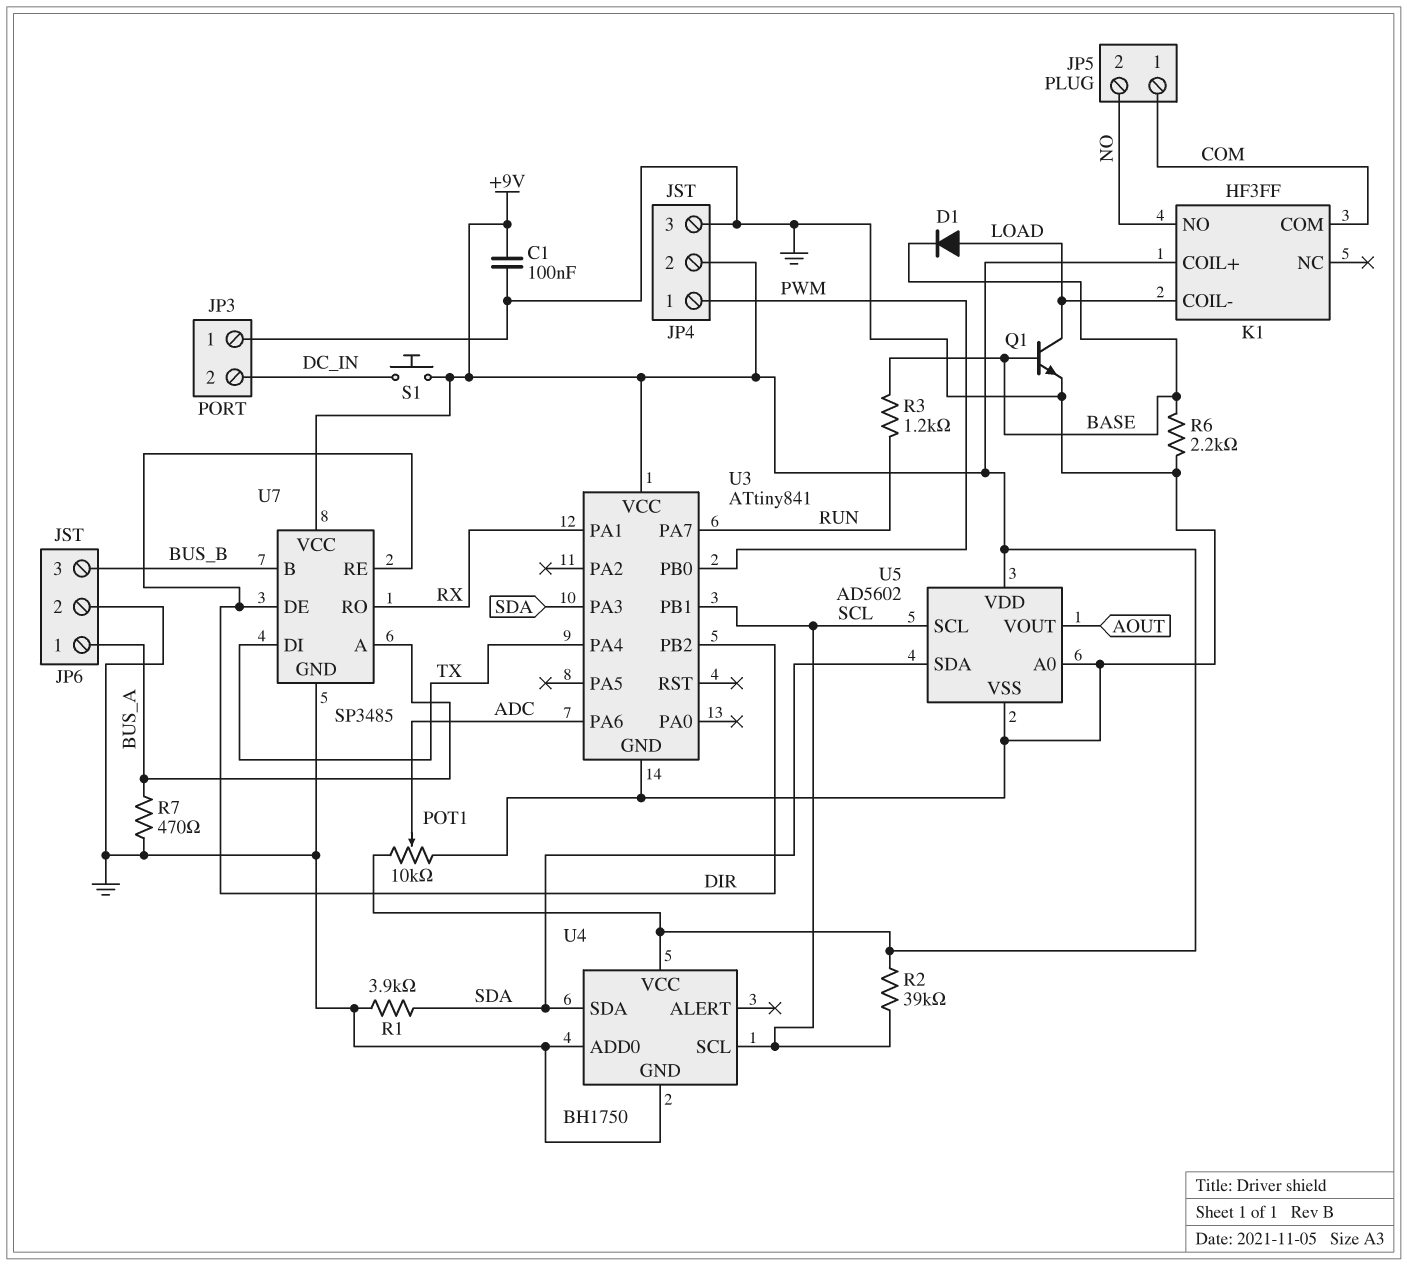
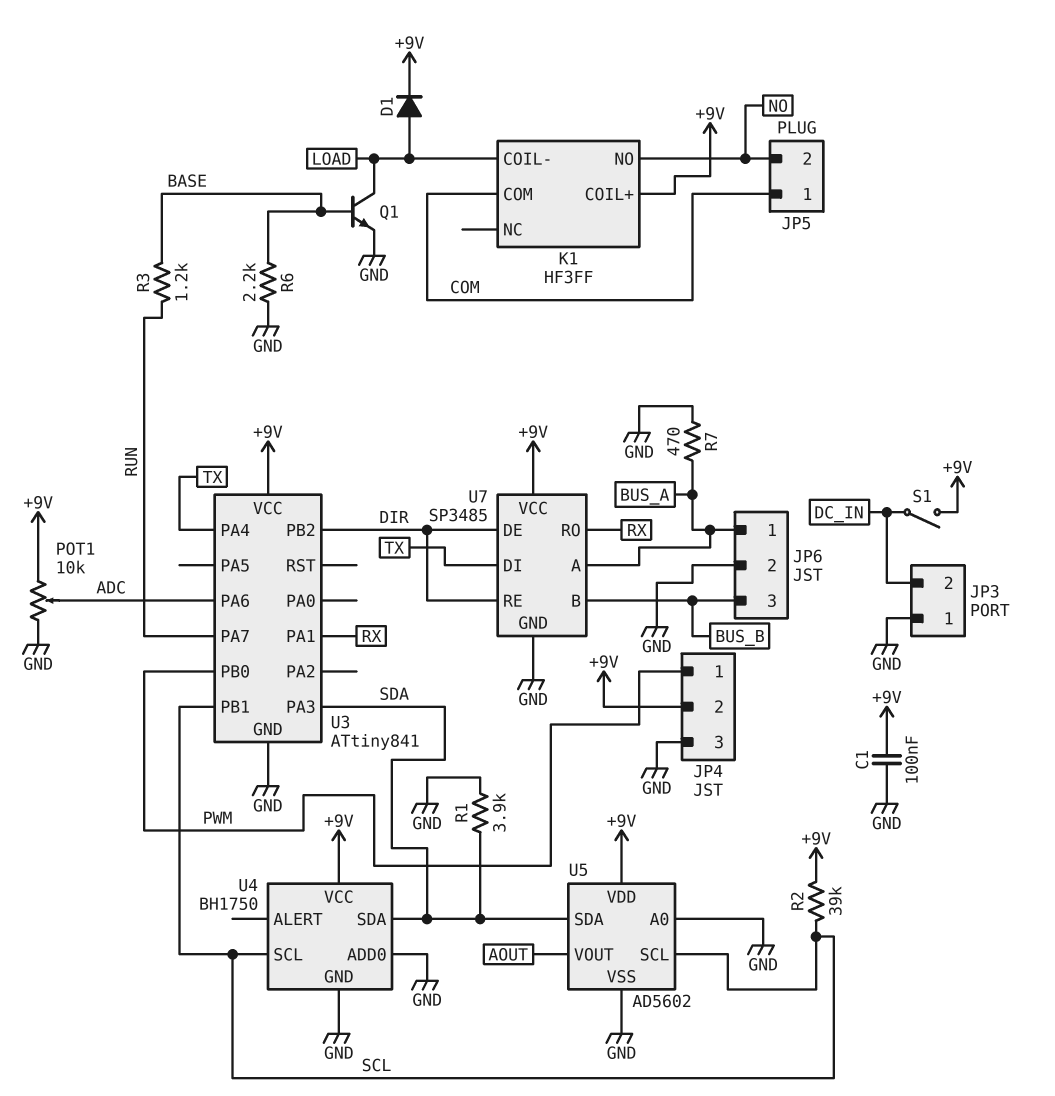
D1: diode (A LOAD, K BASE) -> diode (A LOAD, K +9V)
S1: button (+9V, DC_IN) -> switch (+9V, DC_IN)

